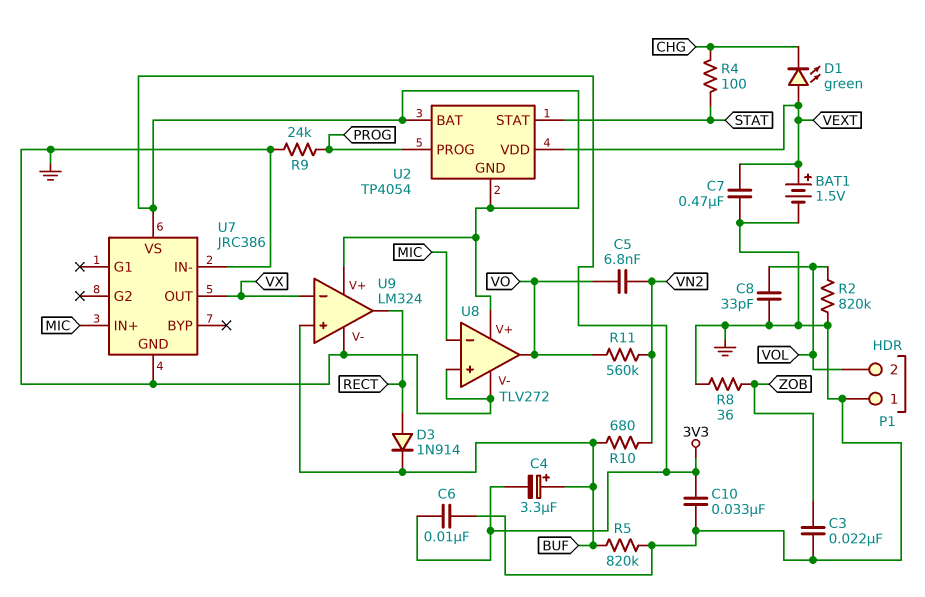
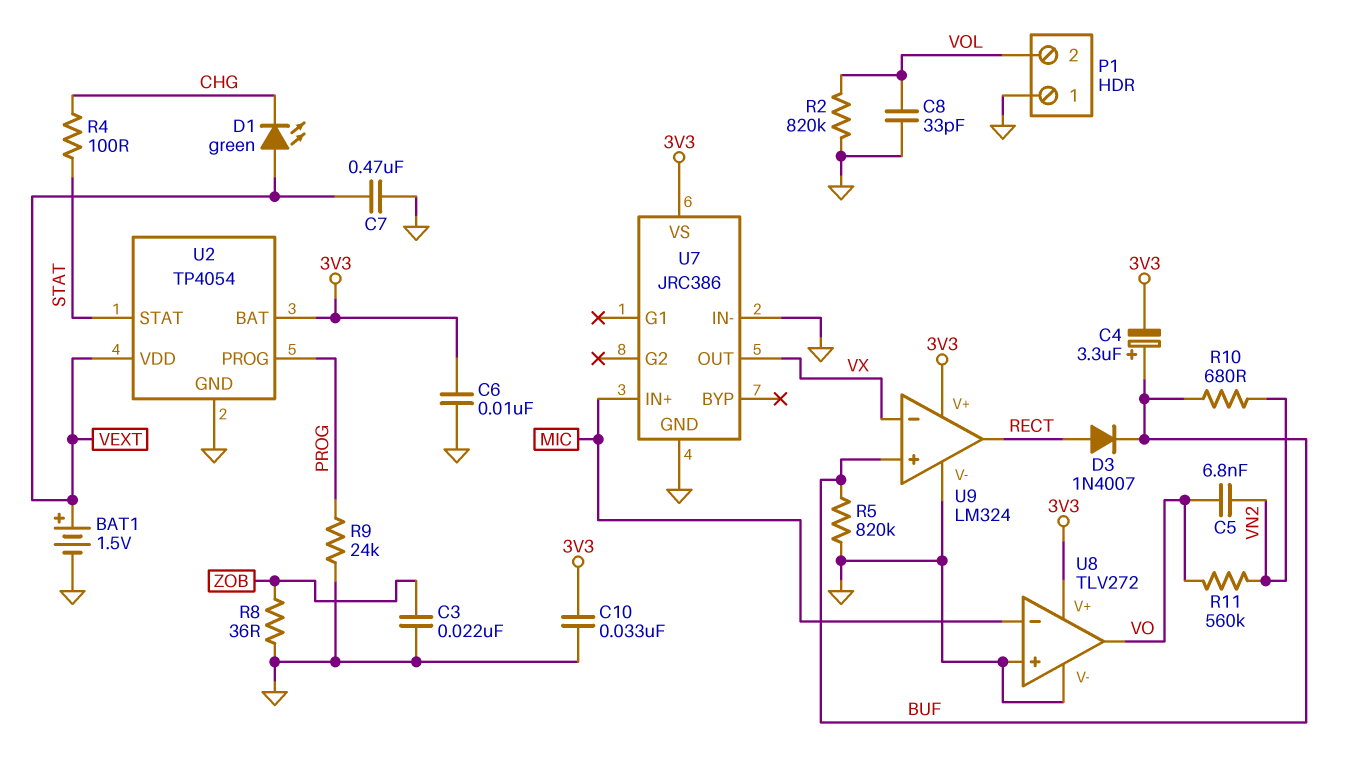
D3: diode 1N914 (A RECT, K BUF) -> diode 1N4007 (A RECT, K BUF)
U2 pin GND: 3V3 -> GND

